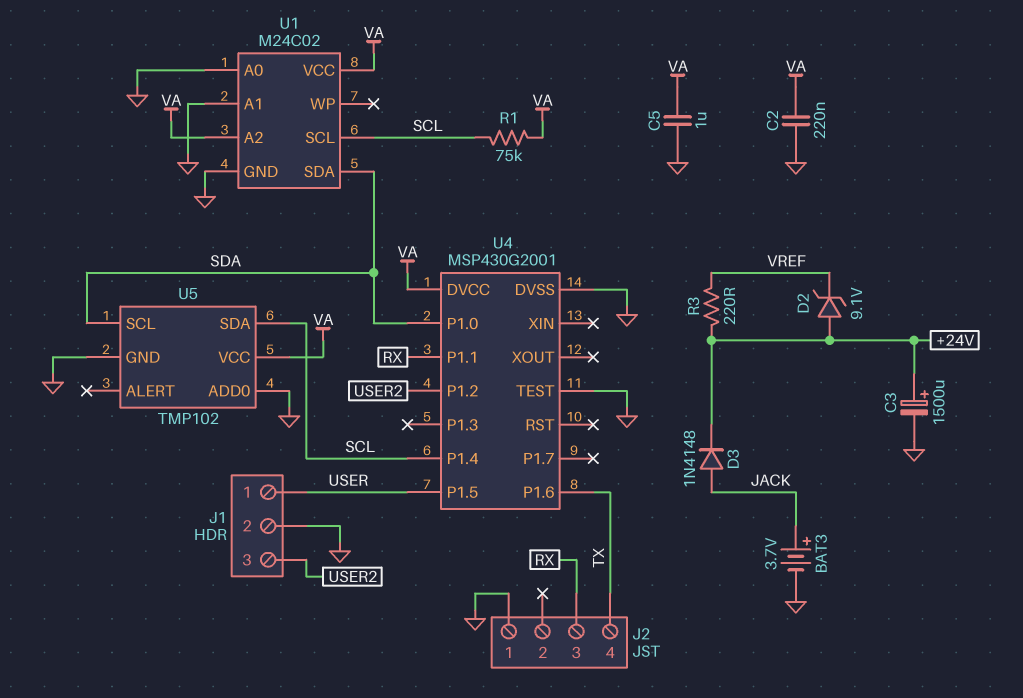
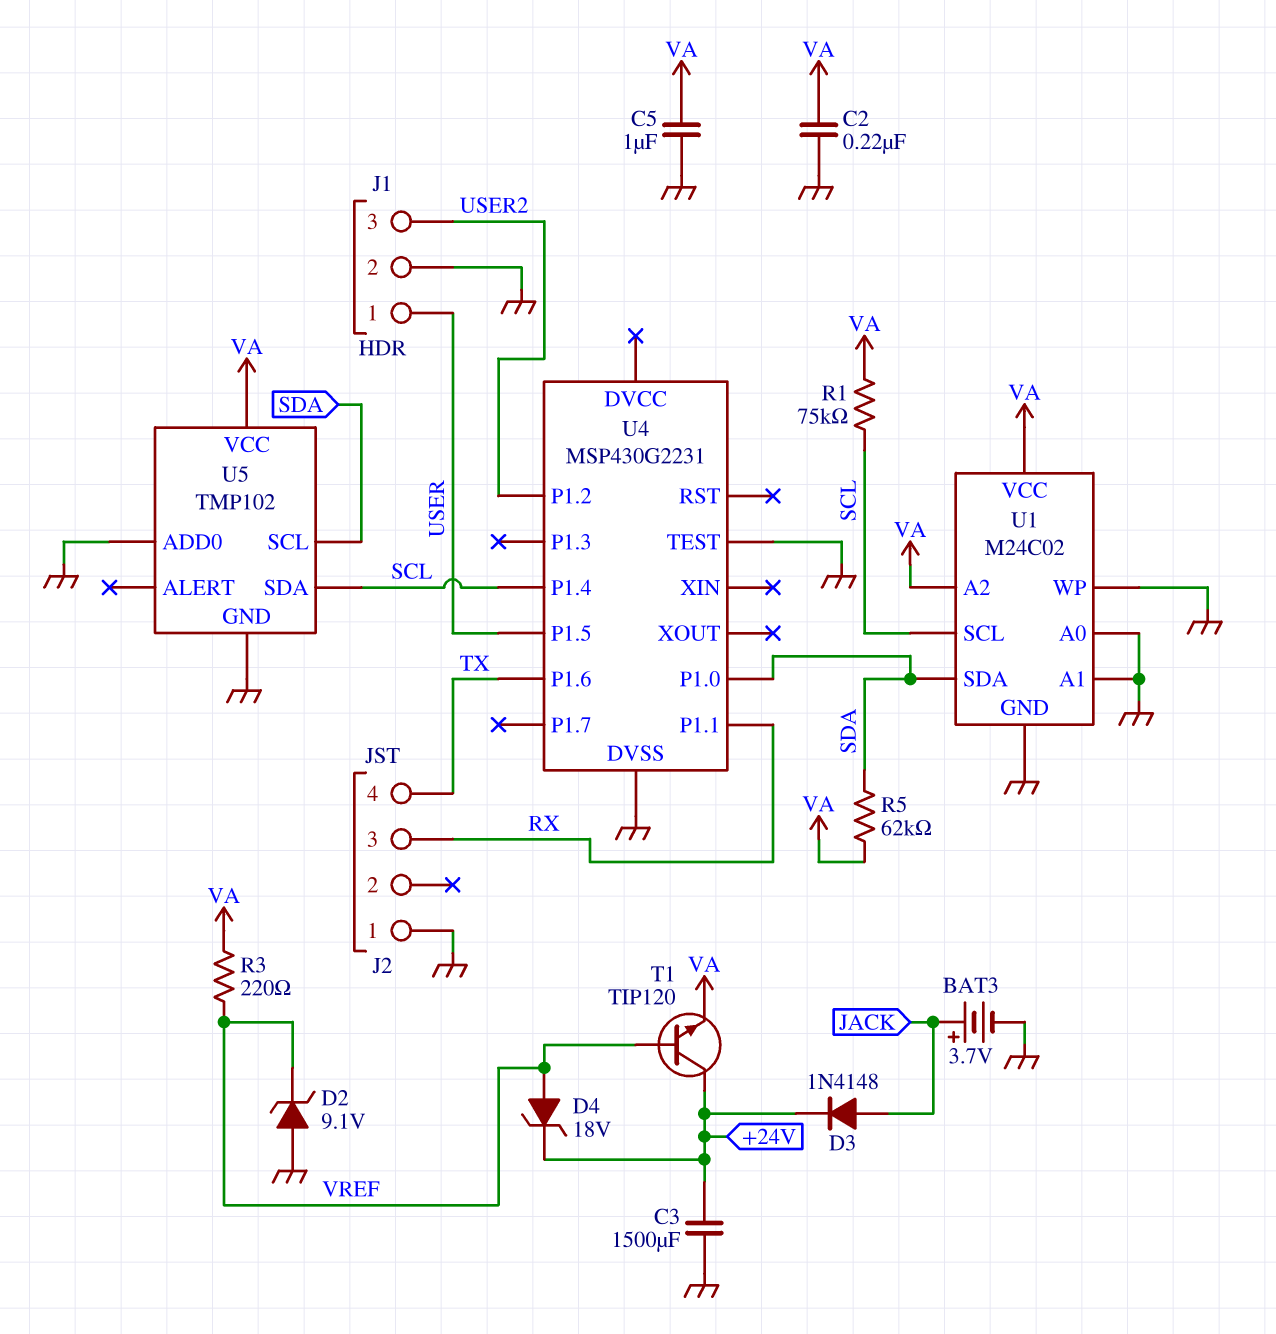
C3: 1500uF (plus +24V, minus GND) -> 1500uF (+24V, GND)
D2: zener 9.1V (A +24V, K VREF) -> zener 9.1V (A GND, K VREF)
D4: none -> zener 18V (A VREF, K +24V)
R3: 220 (+24V, VREF) -> 220 (VA, VREF)
R5: none -> 62k (SDA, VA)
T1: none -> NPN TIP120 (B VREF, C +24V, E VA)
U1 pin WP: none -> GND
U4: MSP430G2001 -> MSP430G2231
U4 pin DVCC: VA -> none

